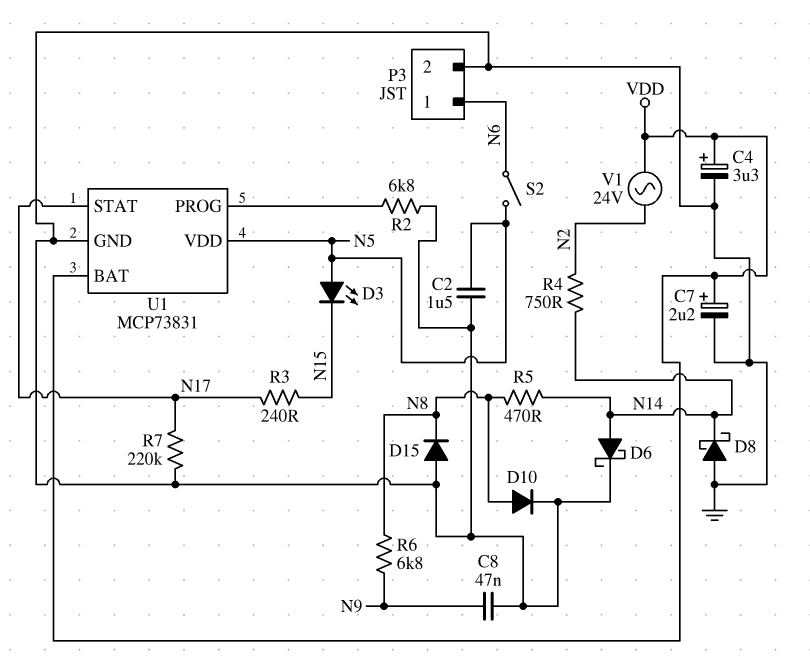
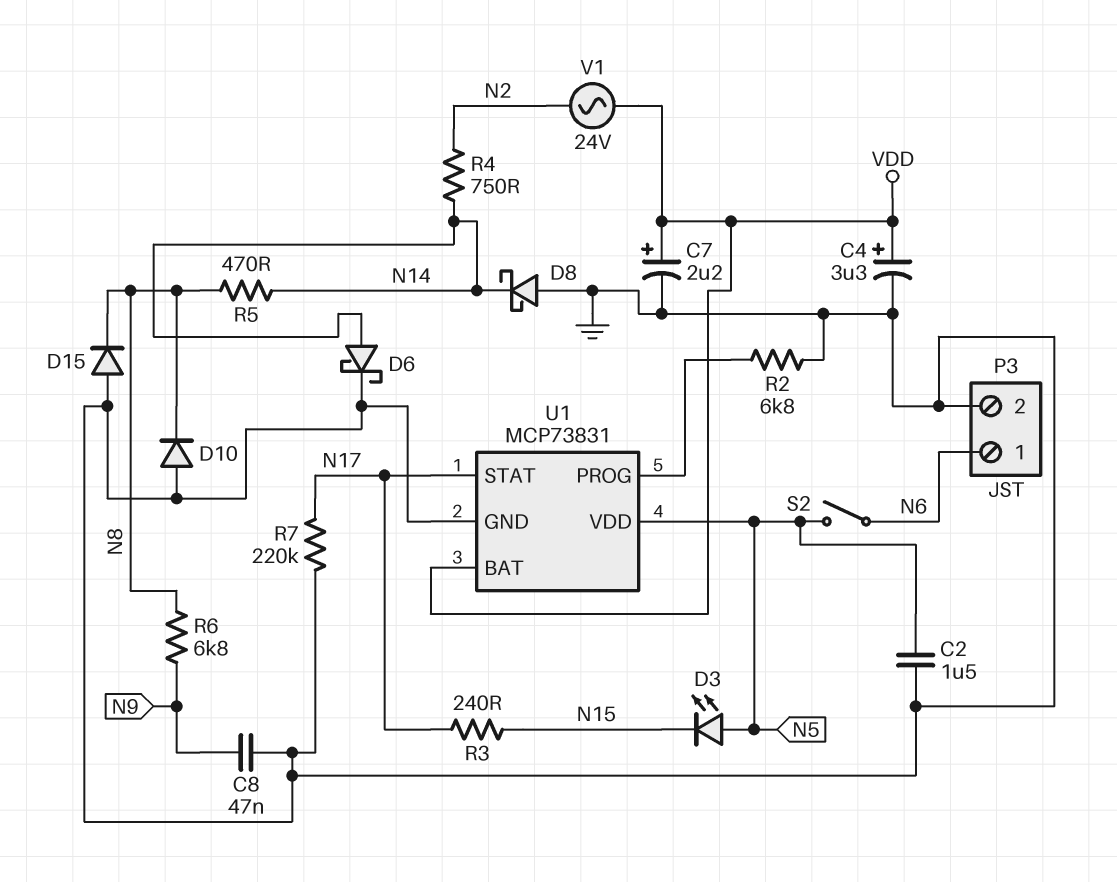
D10: diode (A N8, K GND) -> diode (A GND, K N8)

